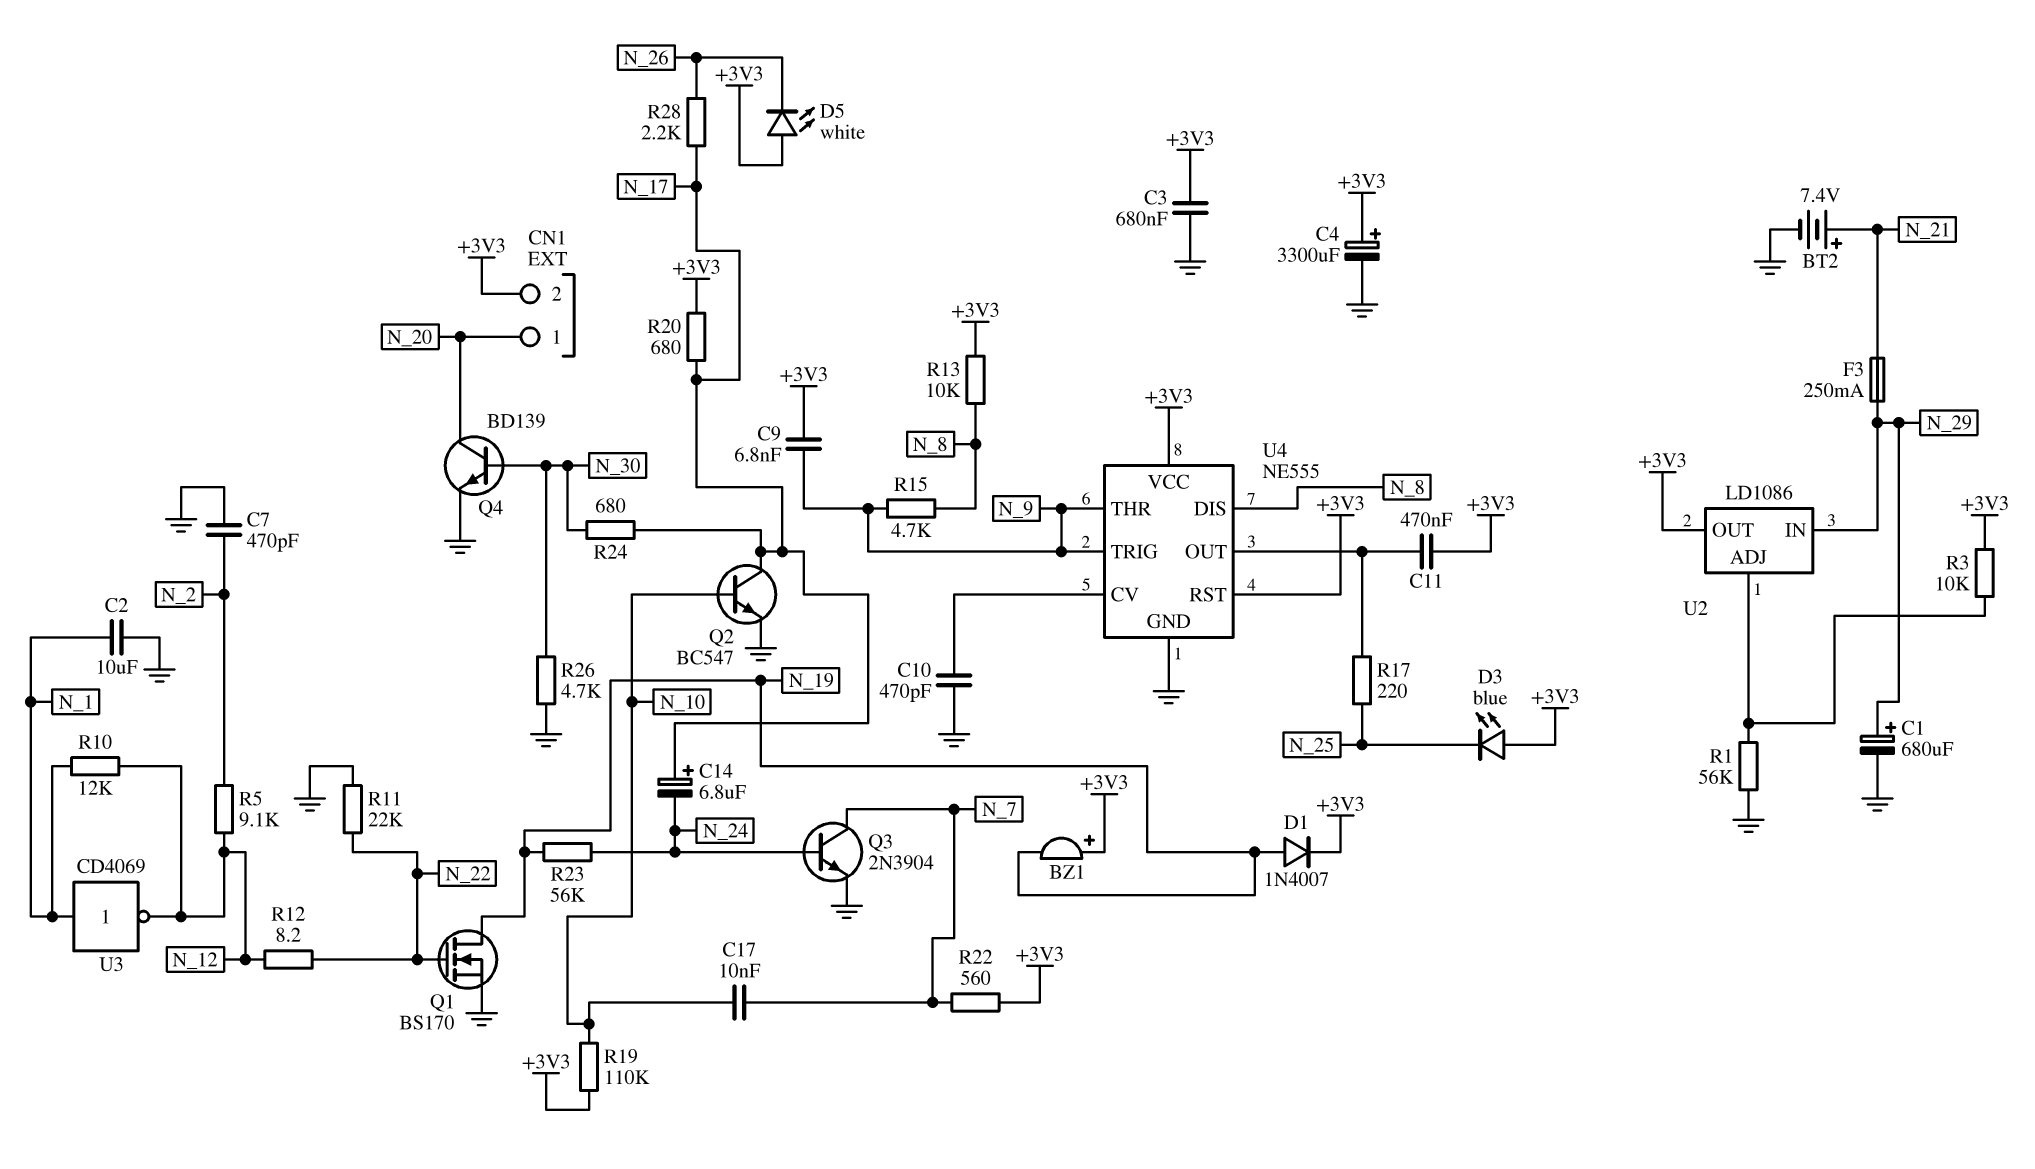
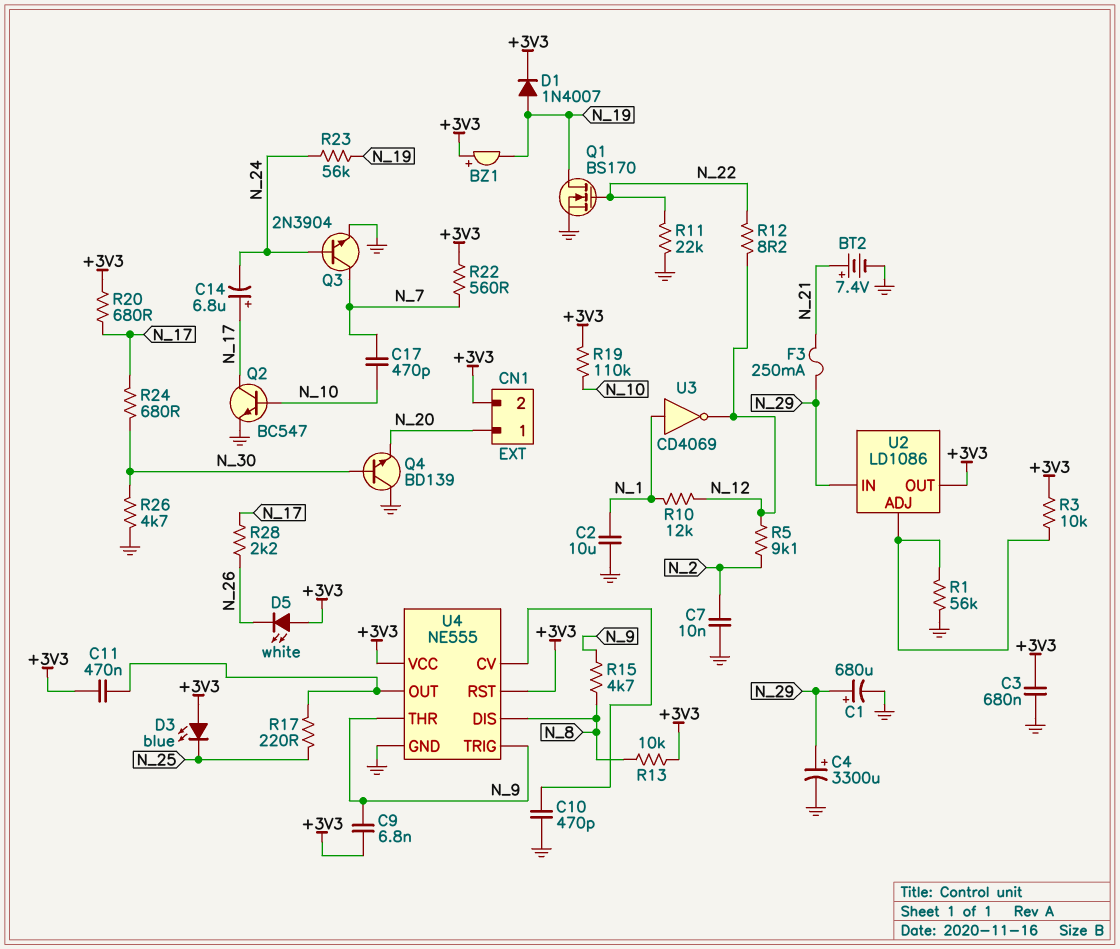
C4: 3300uF (plus +3V3, minus GND) -> 3300uF (plus N_29, minus GND)
C7: 470pF (GND, N_2) -> 10nF (GND, N_2)
C17: 10nF (N_7, N_10) -> 470pF (N_7, N_10)
Q4: NPN BD139 (B N_30, C N_20, E GND) -> NPN BD139 (B N_30, C GND, E N_20)

